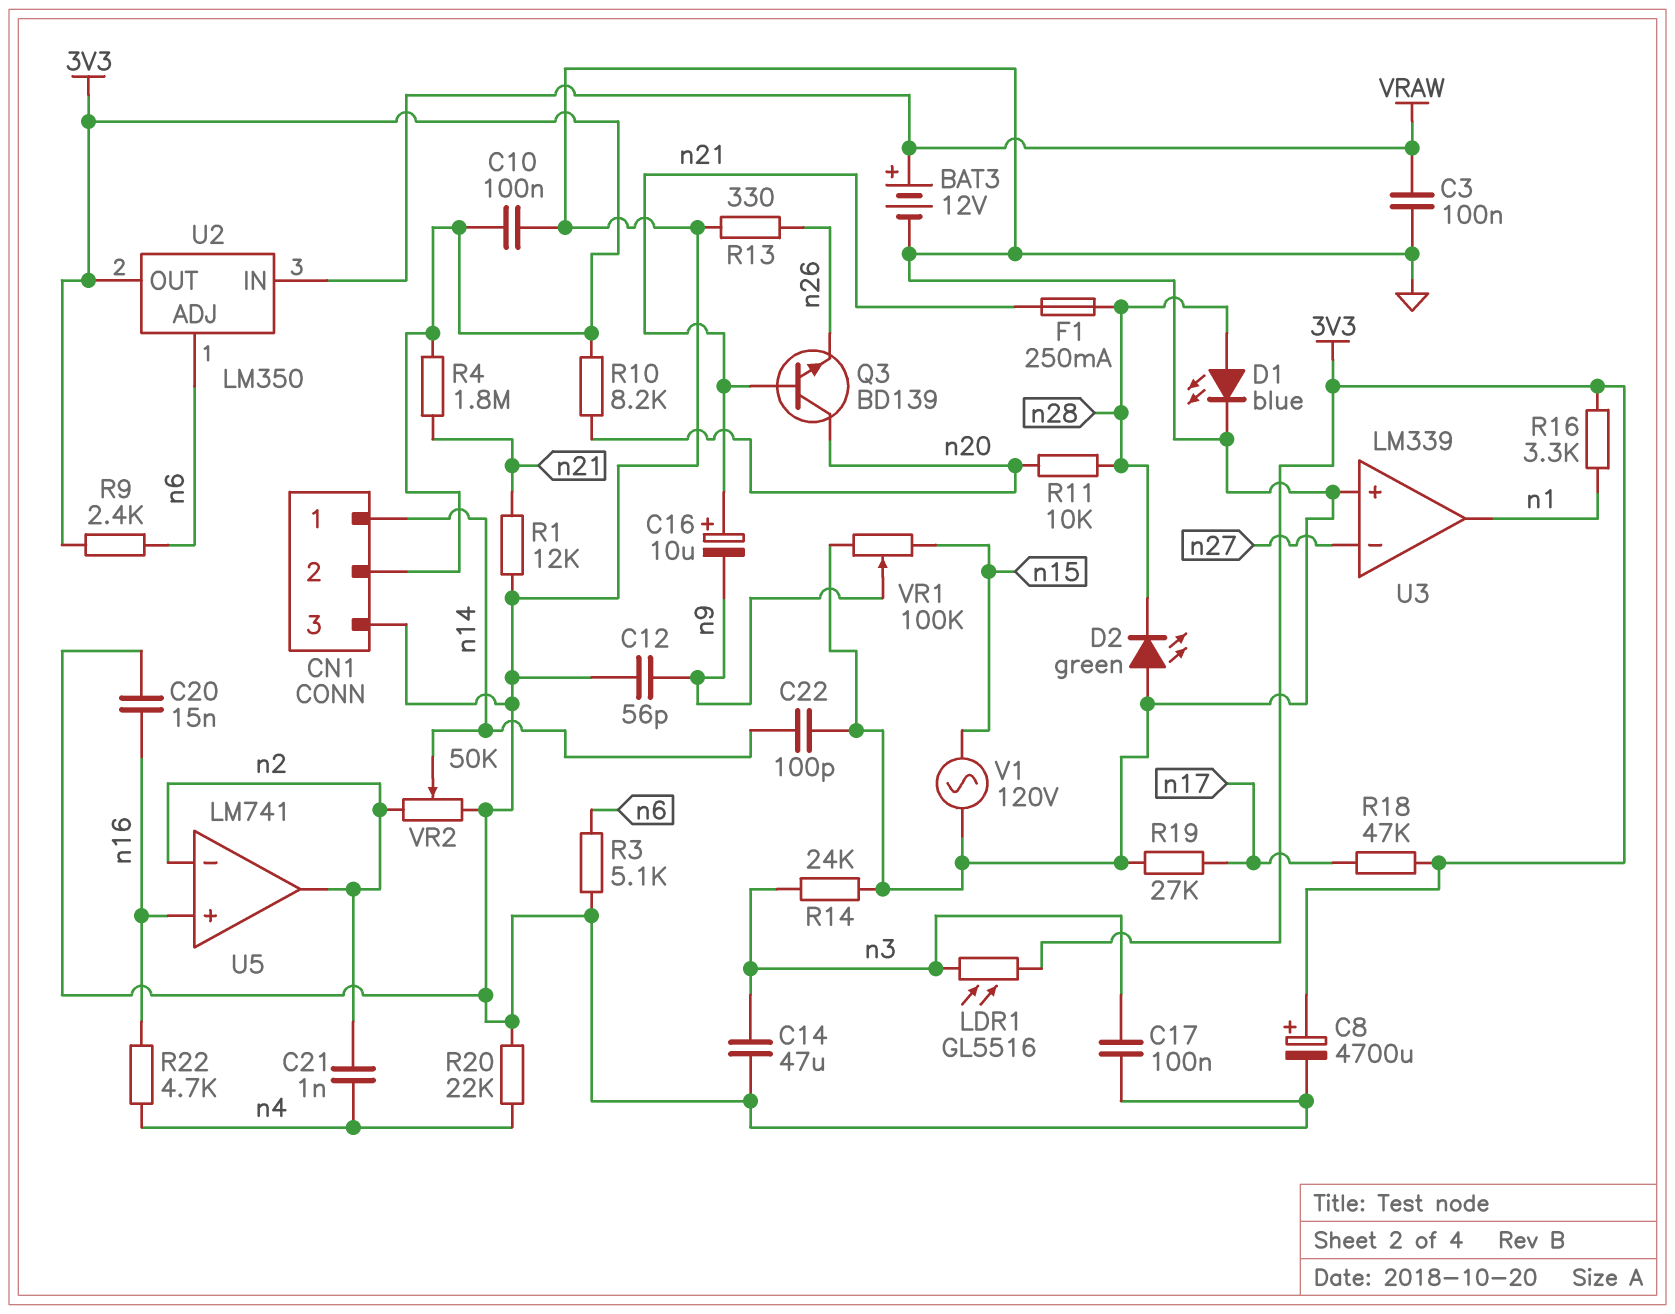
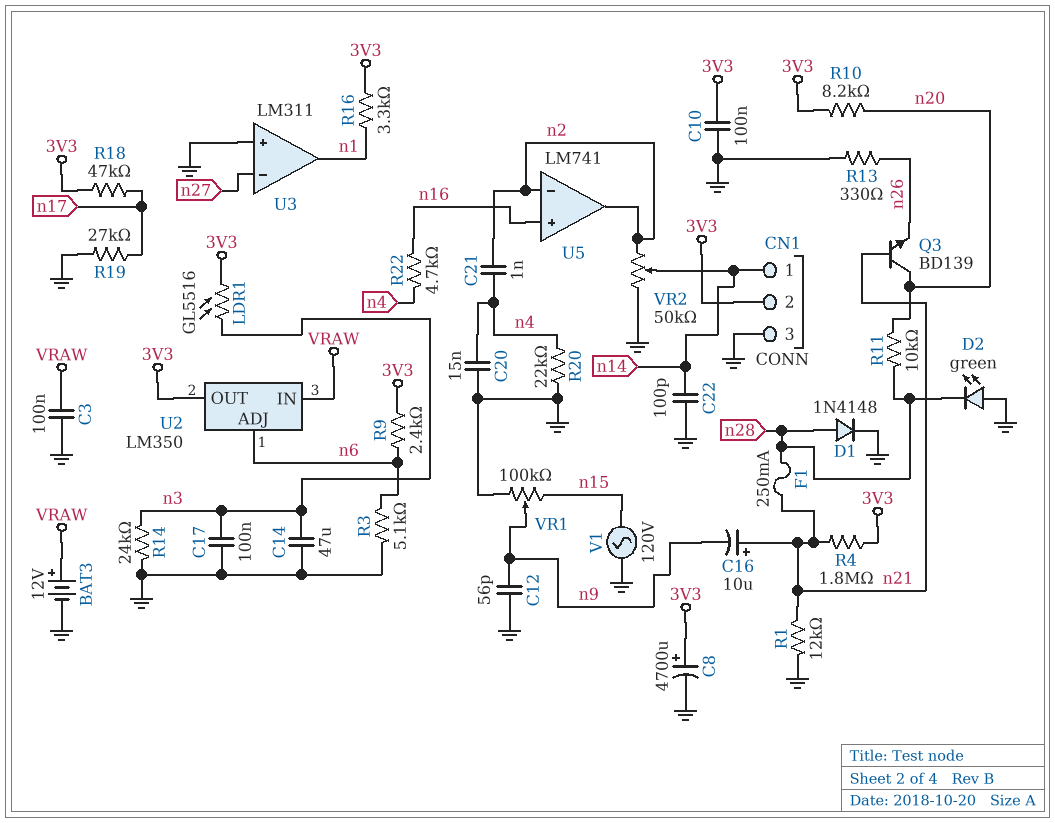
C20: 15nF (GND, n16) -> 15nF (GND, n4)
D1: LED blue (A n28, K GND) -> diode 1N4148 (A n28, K GND)
U3: LM339 -> LM311

